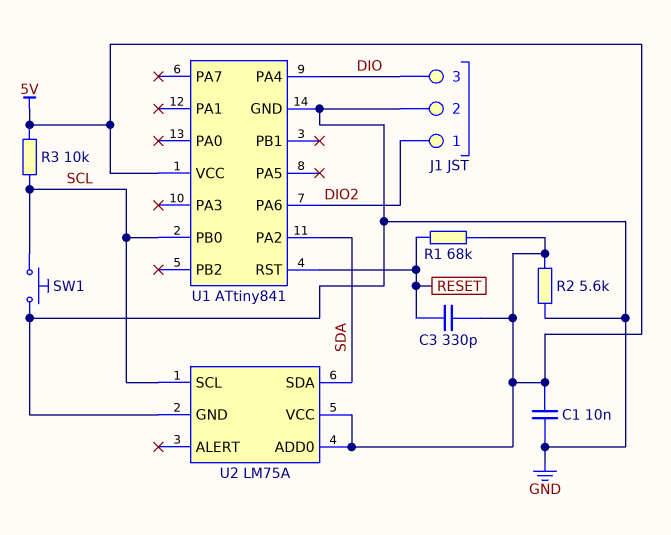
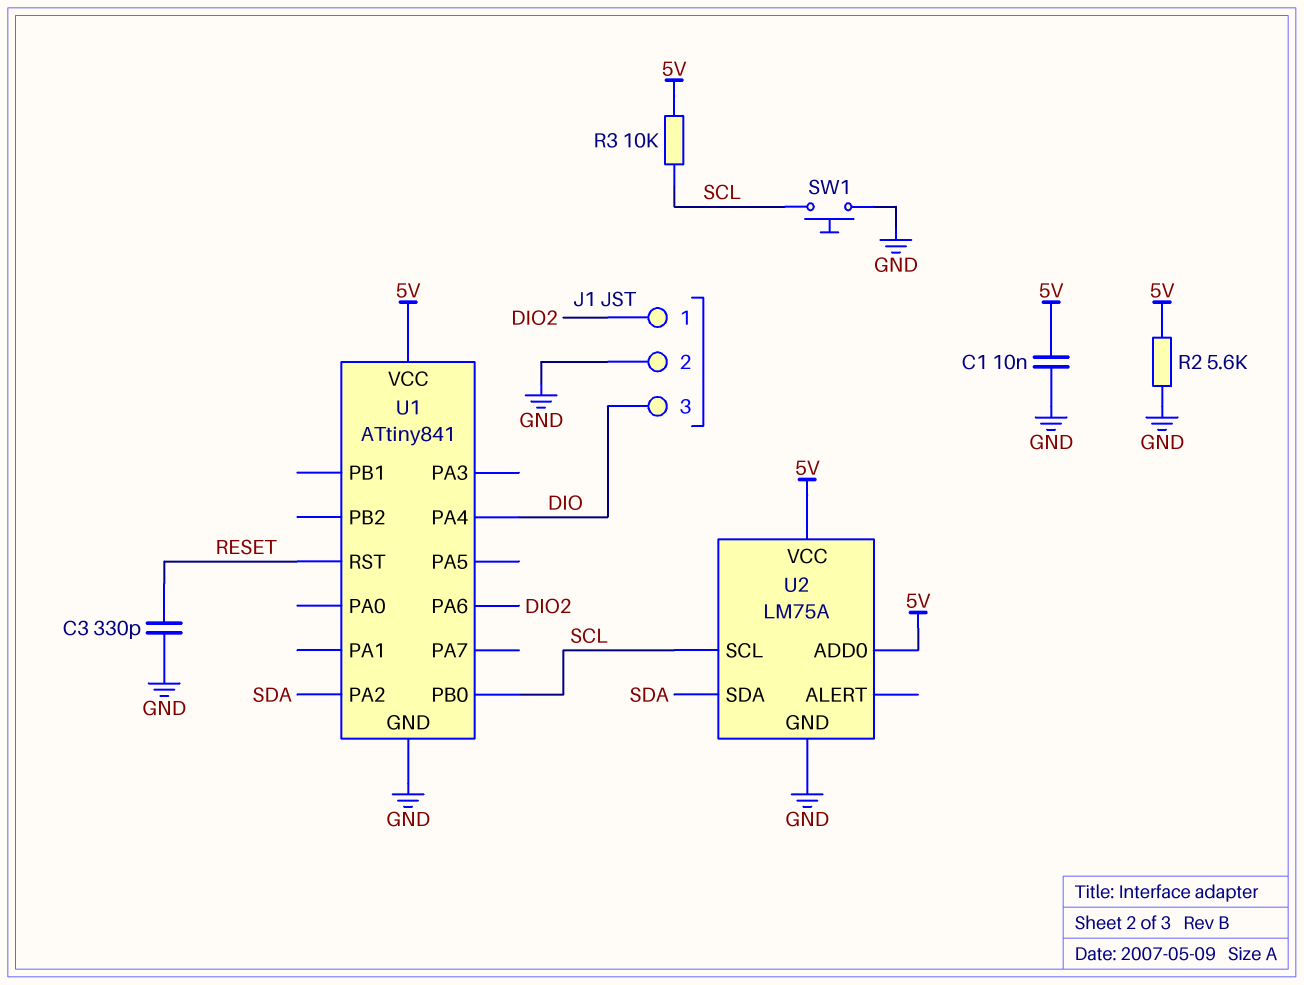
C3: 330pF (5V, RESET) -> 330pF (GND, RESET)
R1: 68k (5V, RESET) -> none

